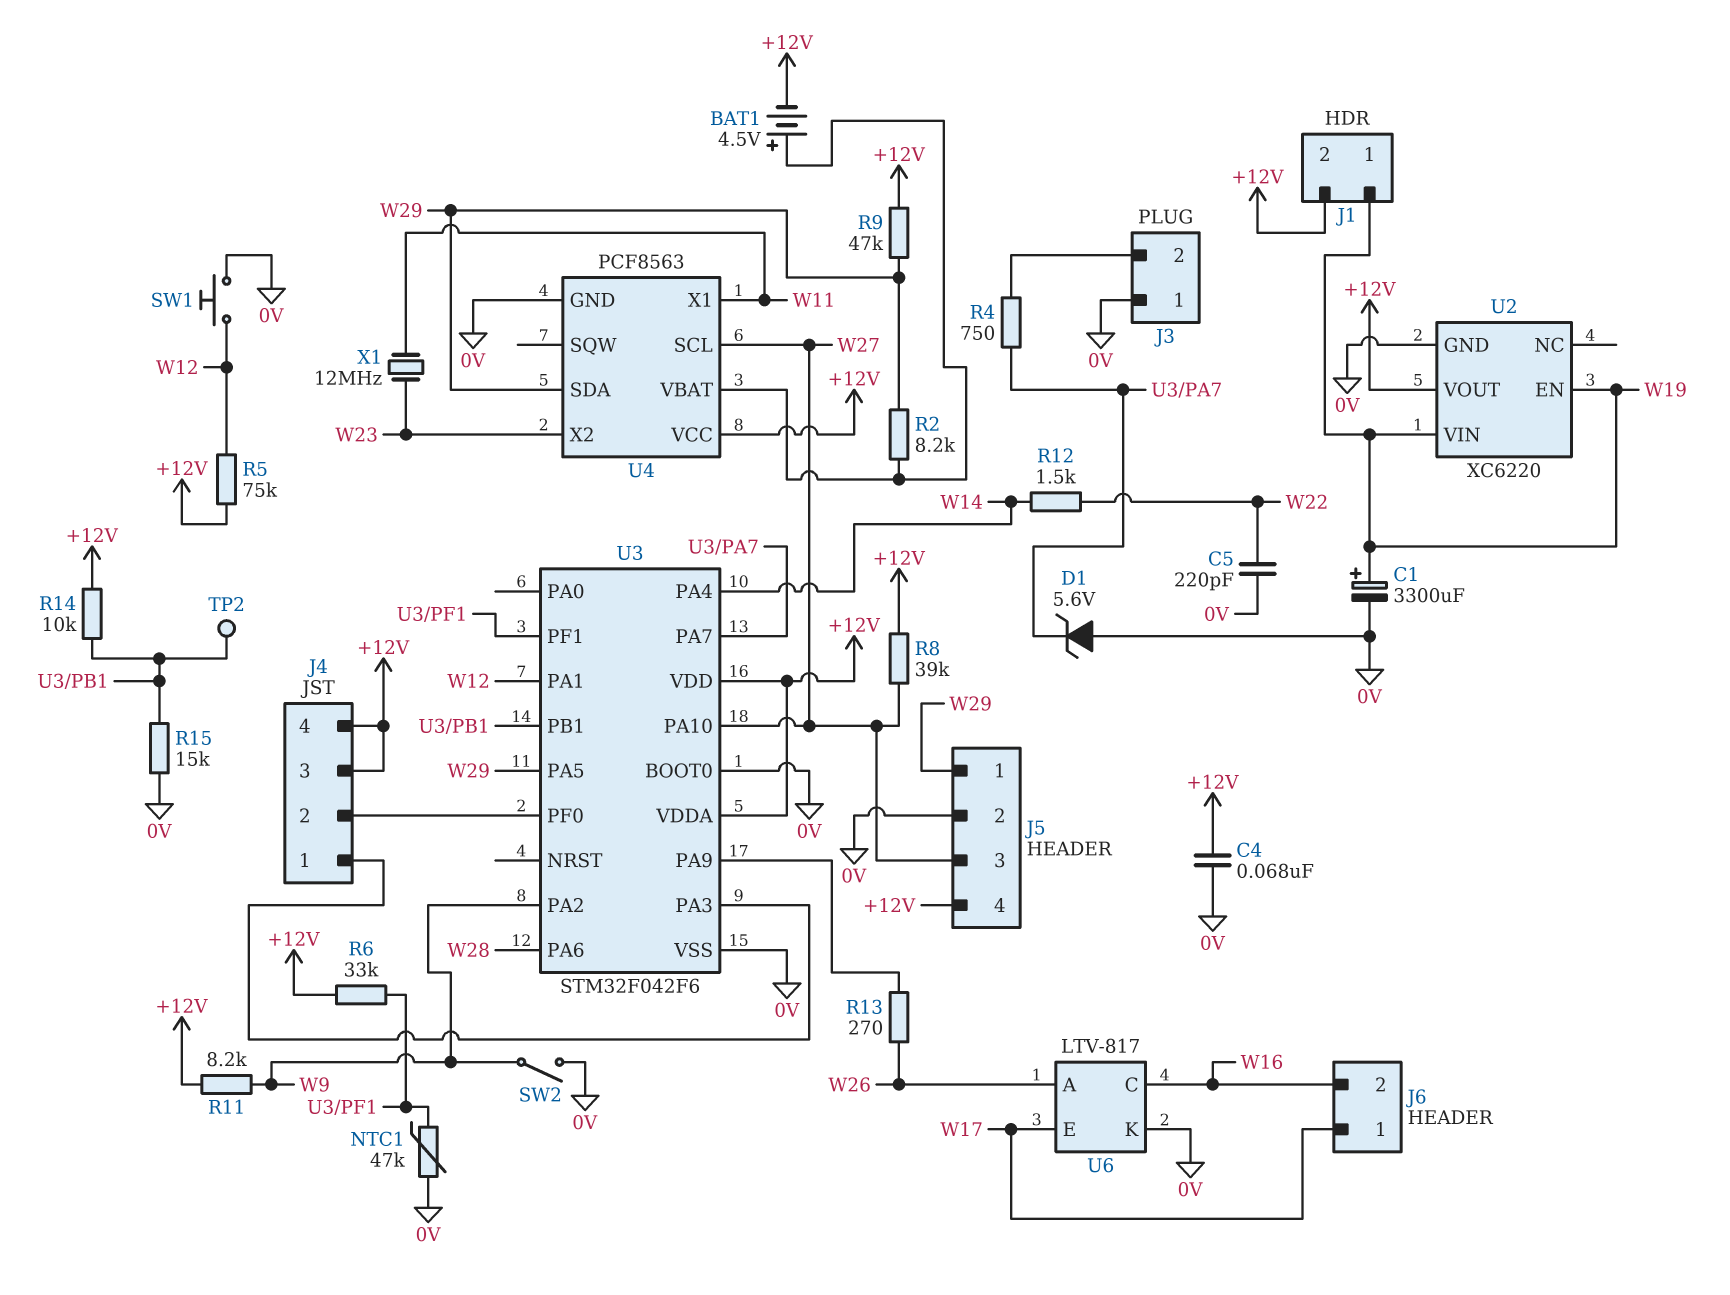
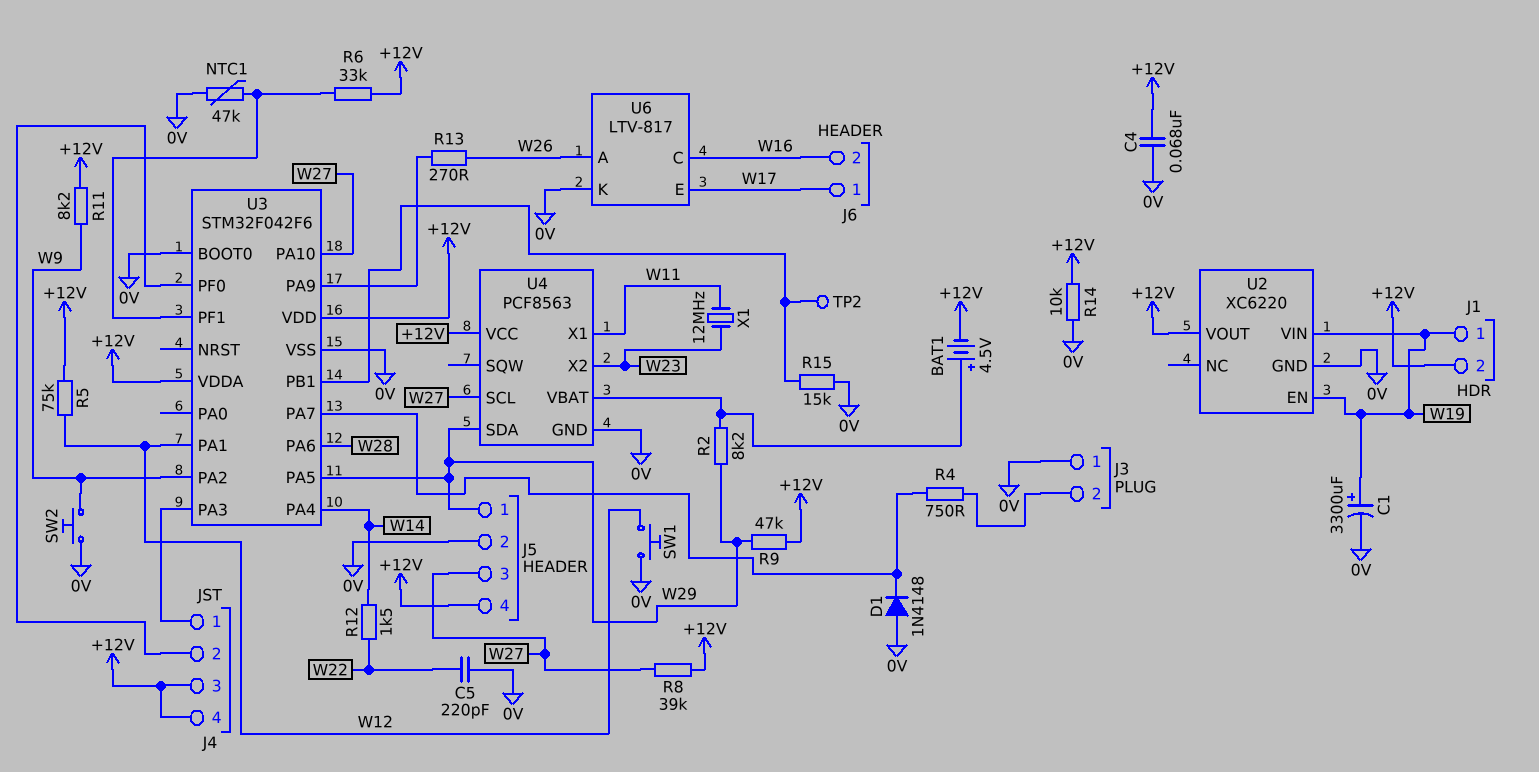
D1: zener 5.6V (A 0V, K U3/PA7) -> diode 1N4148 (A 0V, K U3/PA7)
R14: 10k (+12V, U3/PB1) -> 10k (+12V, 0V)
SW2: switch (0V, W9) -> button (0V, W9)

